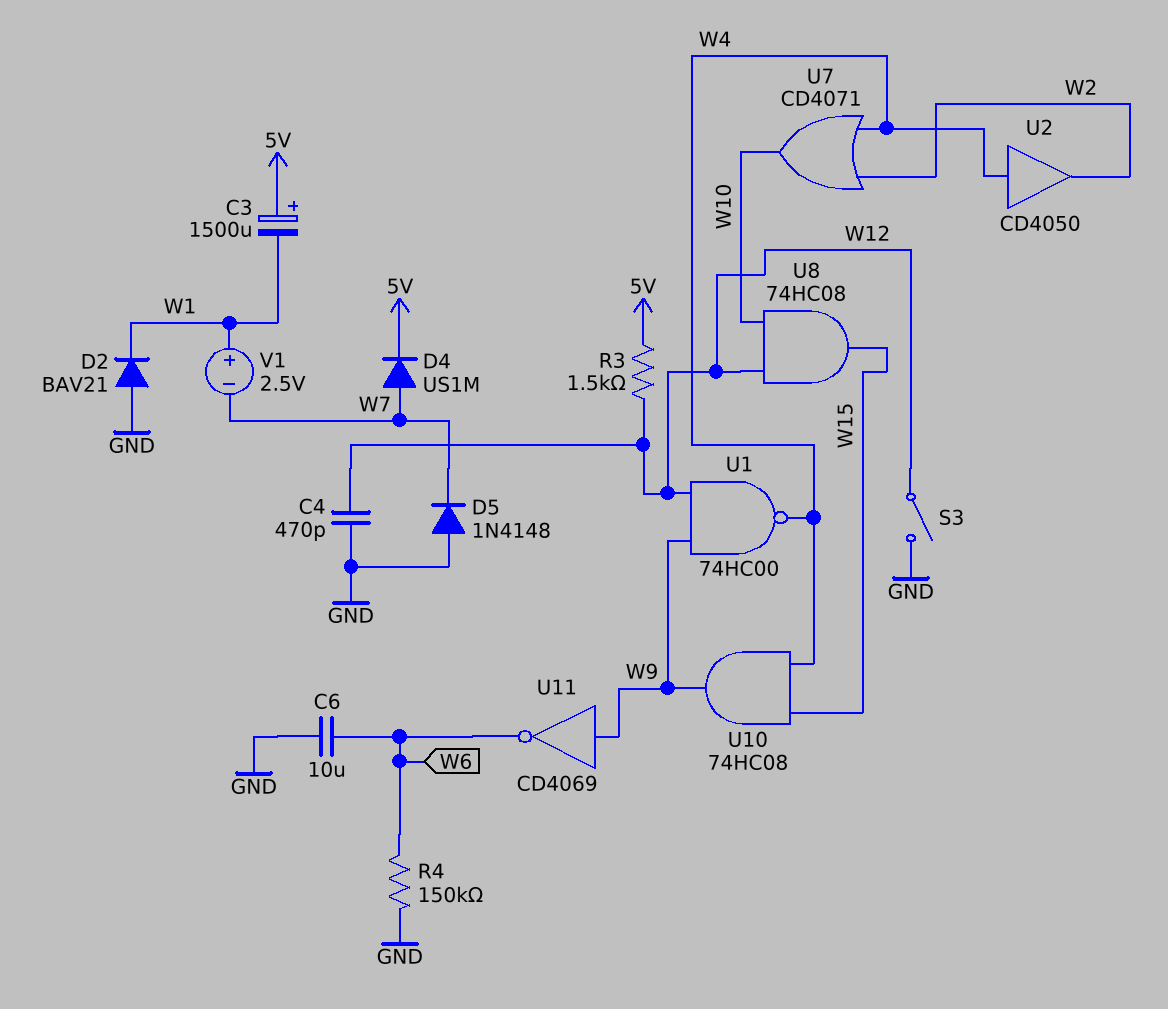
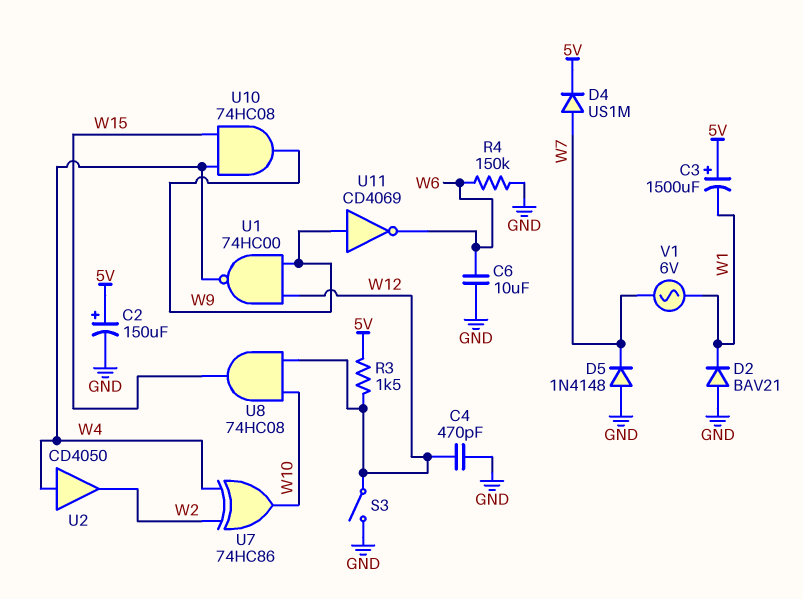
C2: none -> 150uF (plus 5V, minus GND)
U7: OR CD4071 (in W2, in W4, out W10) -> XOR 74HC86 (in W2, in W4, out W10)
V1: 2.5V (plus W1, minus W7) -> AC 6V (W1, W7)

